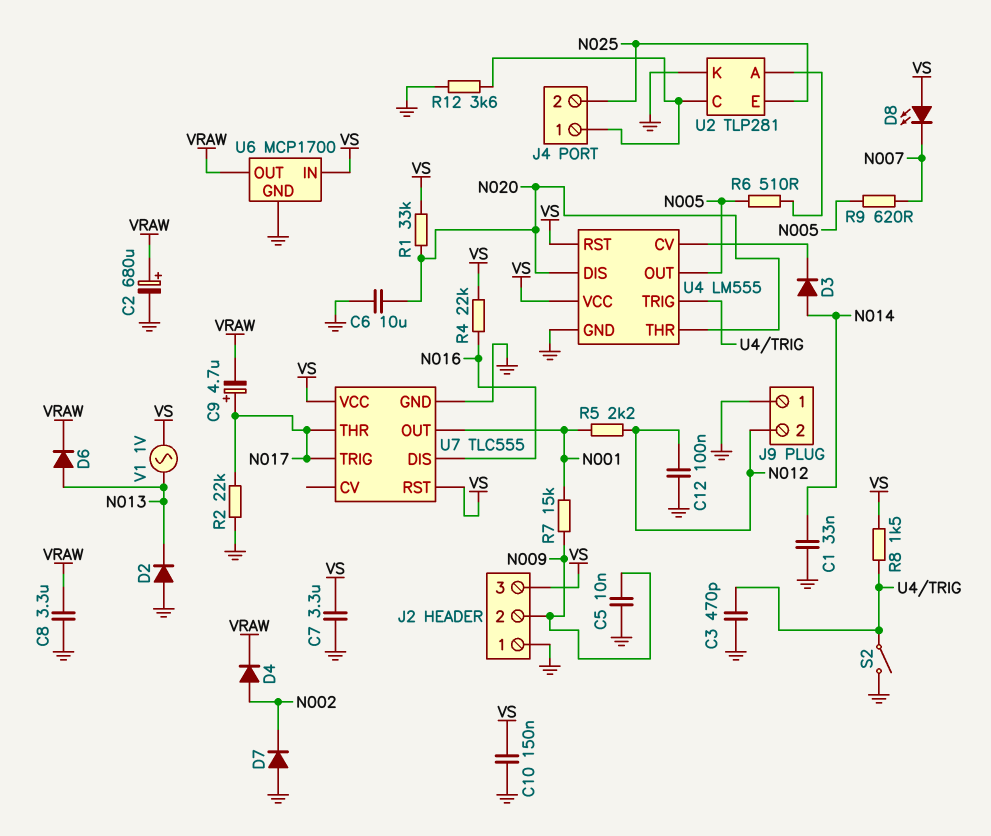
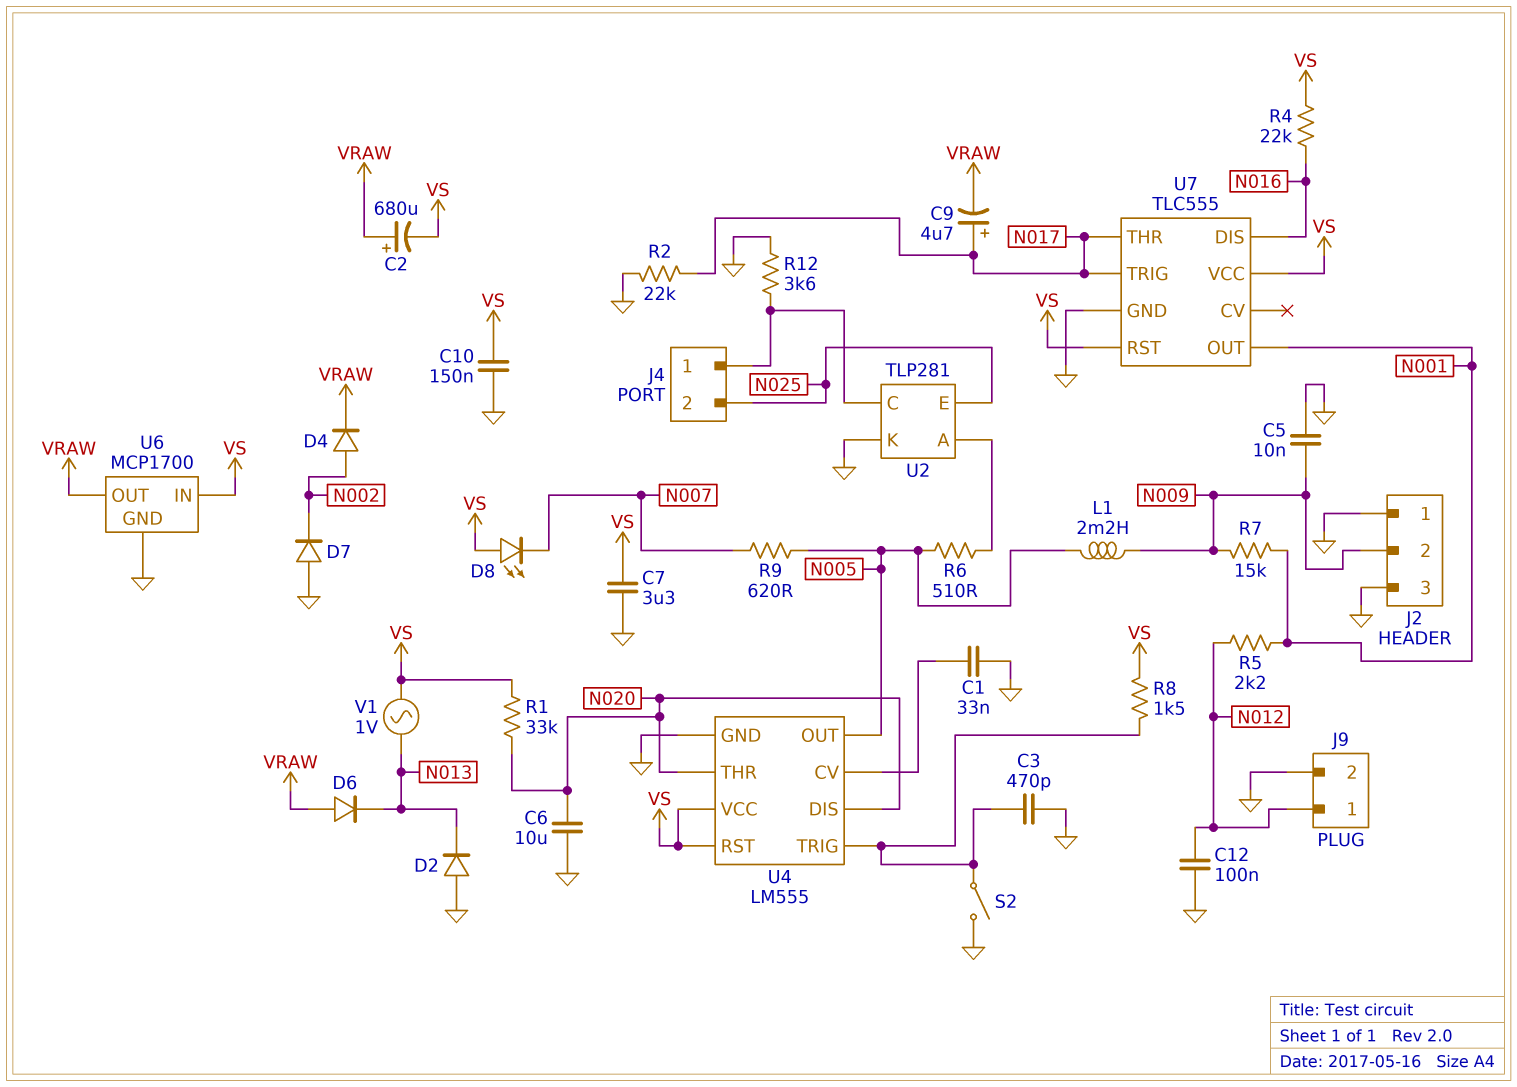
C1: 33nF (GND, N014) -> 33nF (GND, U4/CV)
C2: 680uF (plus VRAW, minus GND) -> 680uF (plus VRAW, minus VS)
C8: 3.3uF (GND, VRAW) -> none
D3: diode (A N014, K U4/CV) -> none
D6: diode (A N013, K VRAW) -> diode (A VRAW, K N013)
J2 pin 3: VS -> GND
J9 pin 1: GND -> N012
J9 pin 2: N012 -> GND
L1: none -> 2.2mH (N005, N009)

